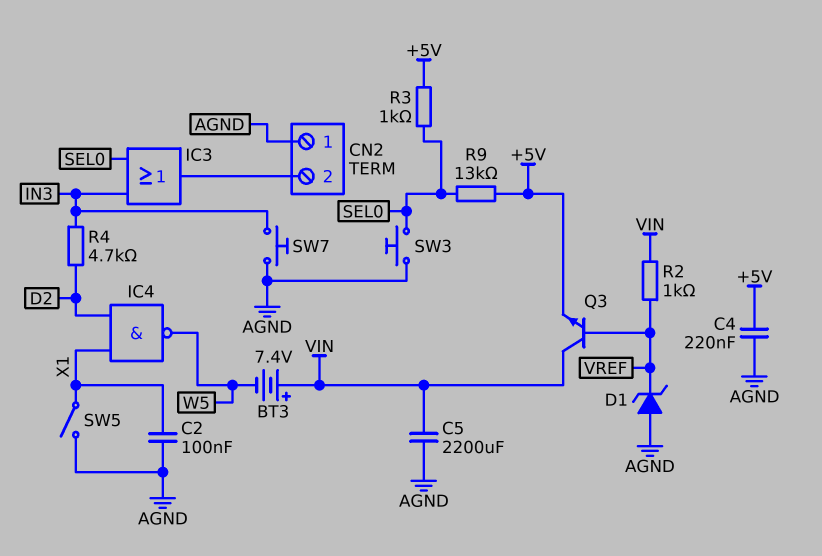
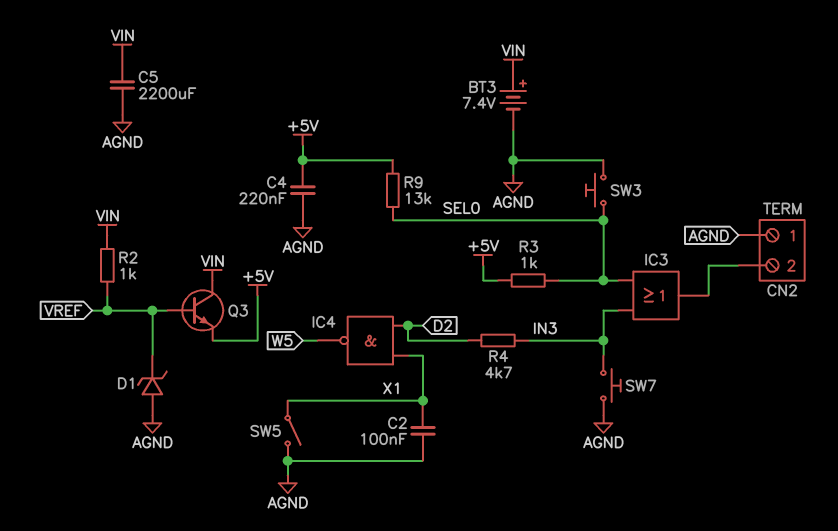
BT3: 7.4V (plus VIN, minus W5) -> 7.4V (plus VIN, minus AGND)

